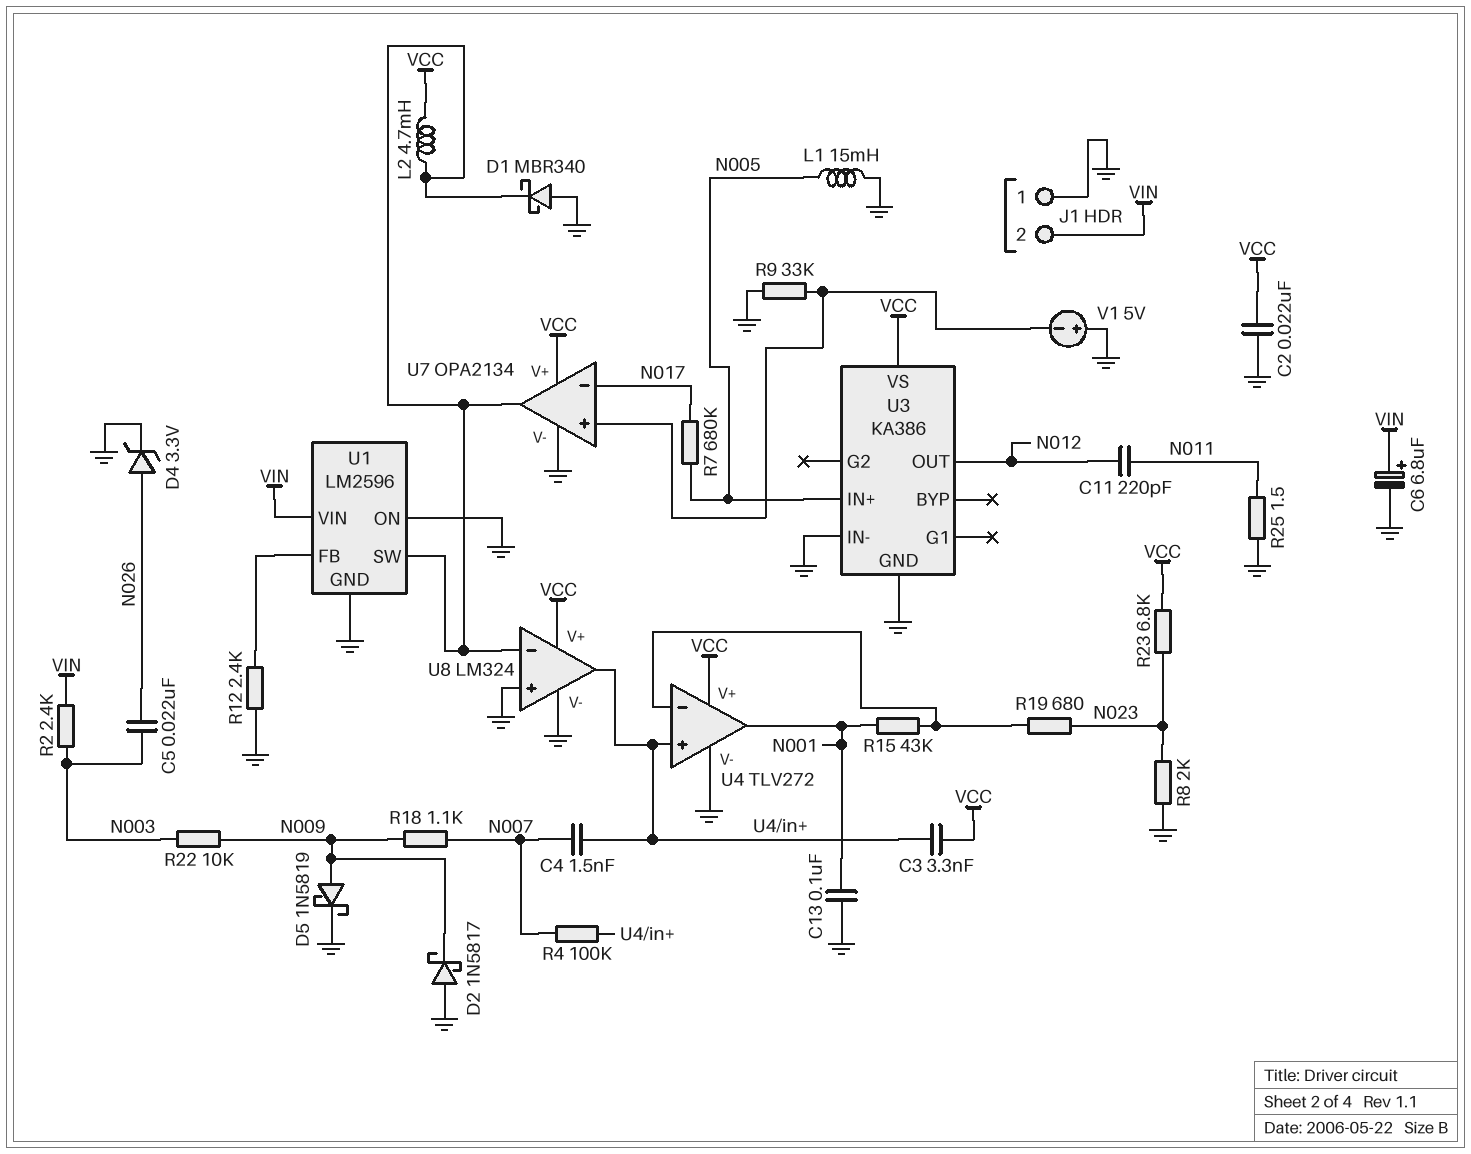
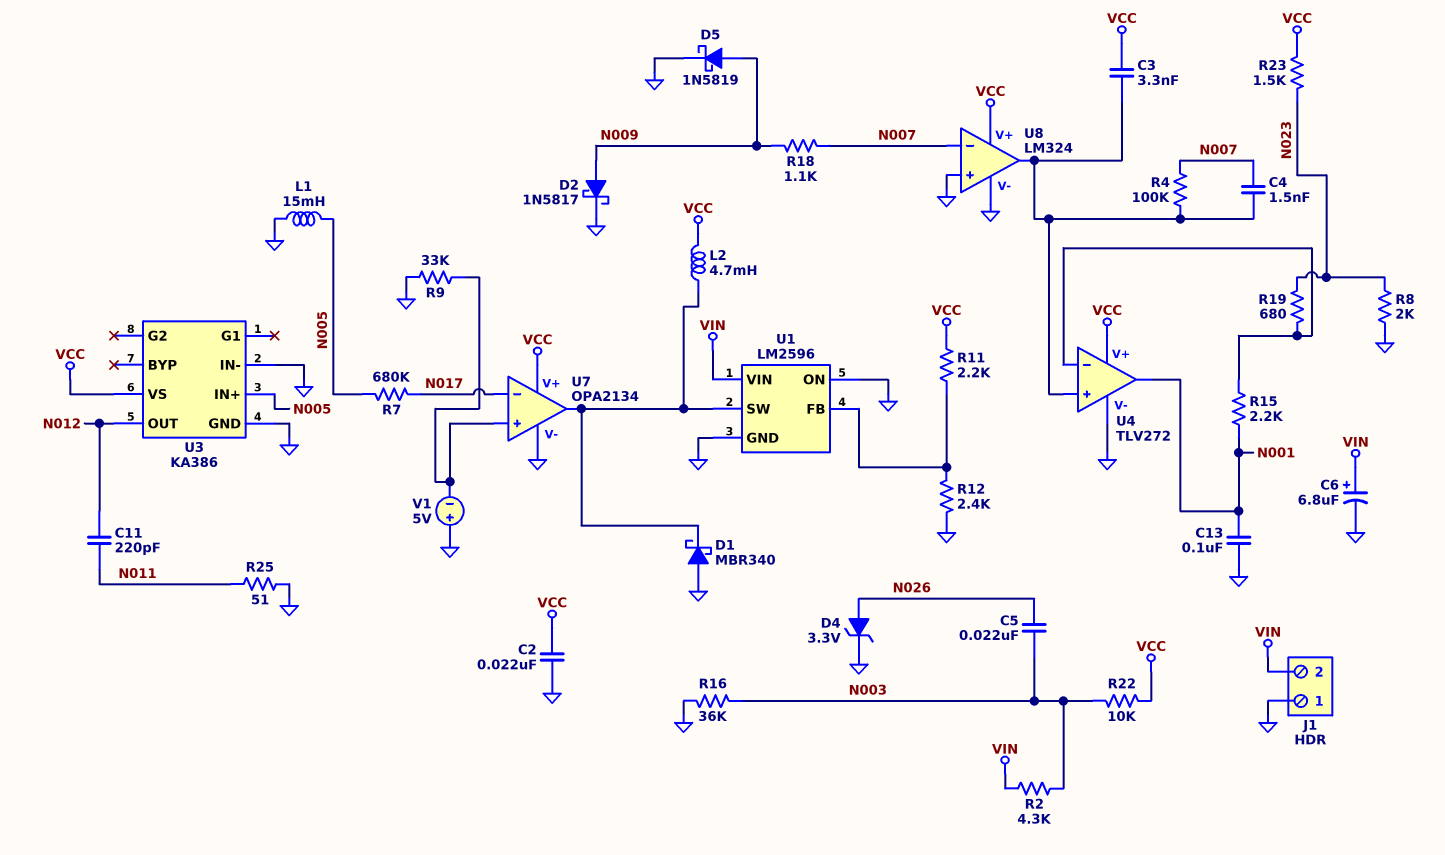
D2: schottky 1N5817 (A GND, K N009) -> schottky 1N5817 (A N009, K GND)
R2: 2.4k (N003, VIN) -> 4.3k (N003, VIN)
R11: none -> 2.2k (U1/FB, VCC)
R15: 43k (N001, U4/in-) -> 2.2k (N001, U4/in-)
R16: none -> 36k (GND, N003)
R22: 10k (N003, N009) -> 10k (N003, VCC)
R23: 6.8k (N023, VCC) -> 1.5k (N023, VCC)
R25: 1.5 (GND, N011) -> 51 (GND, N011)
U8 pin in-: U1/SW -> N007

